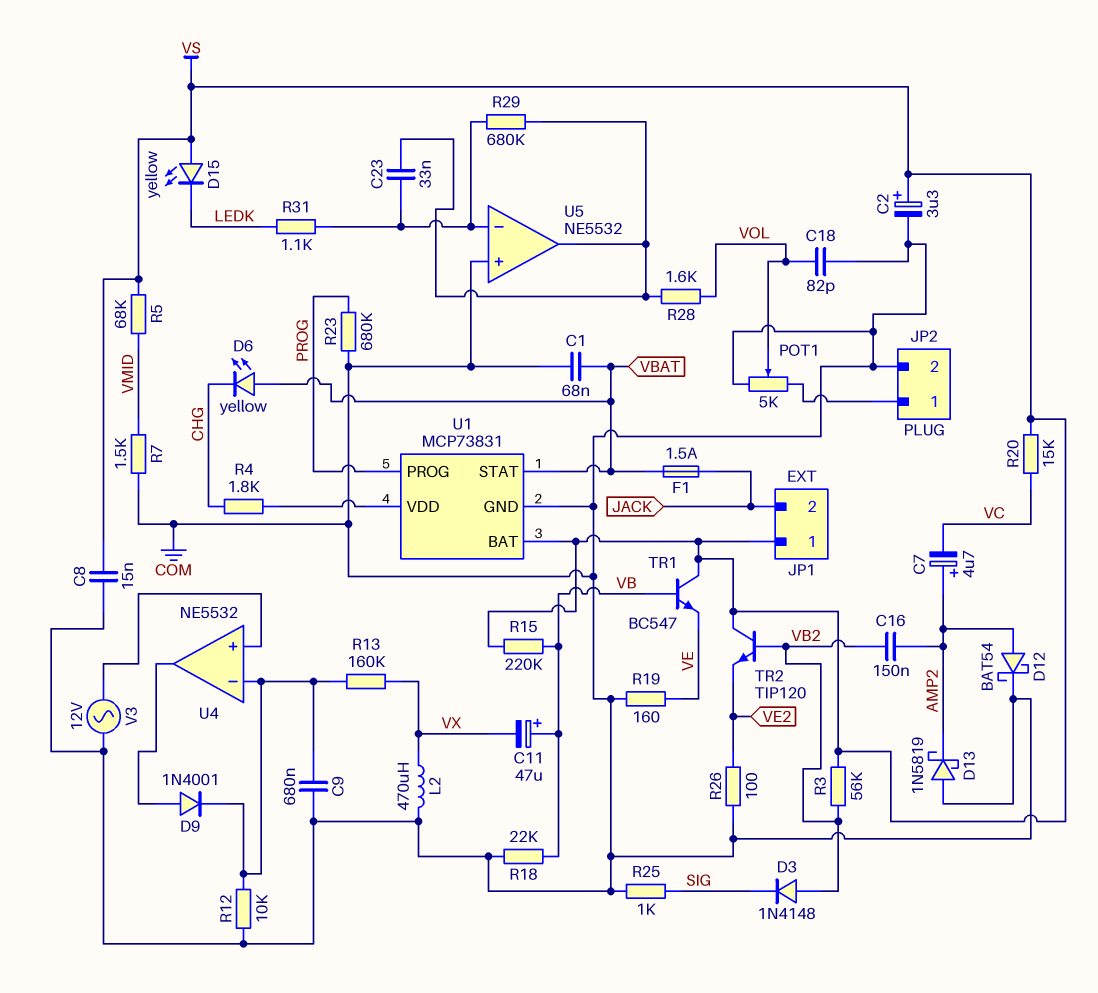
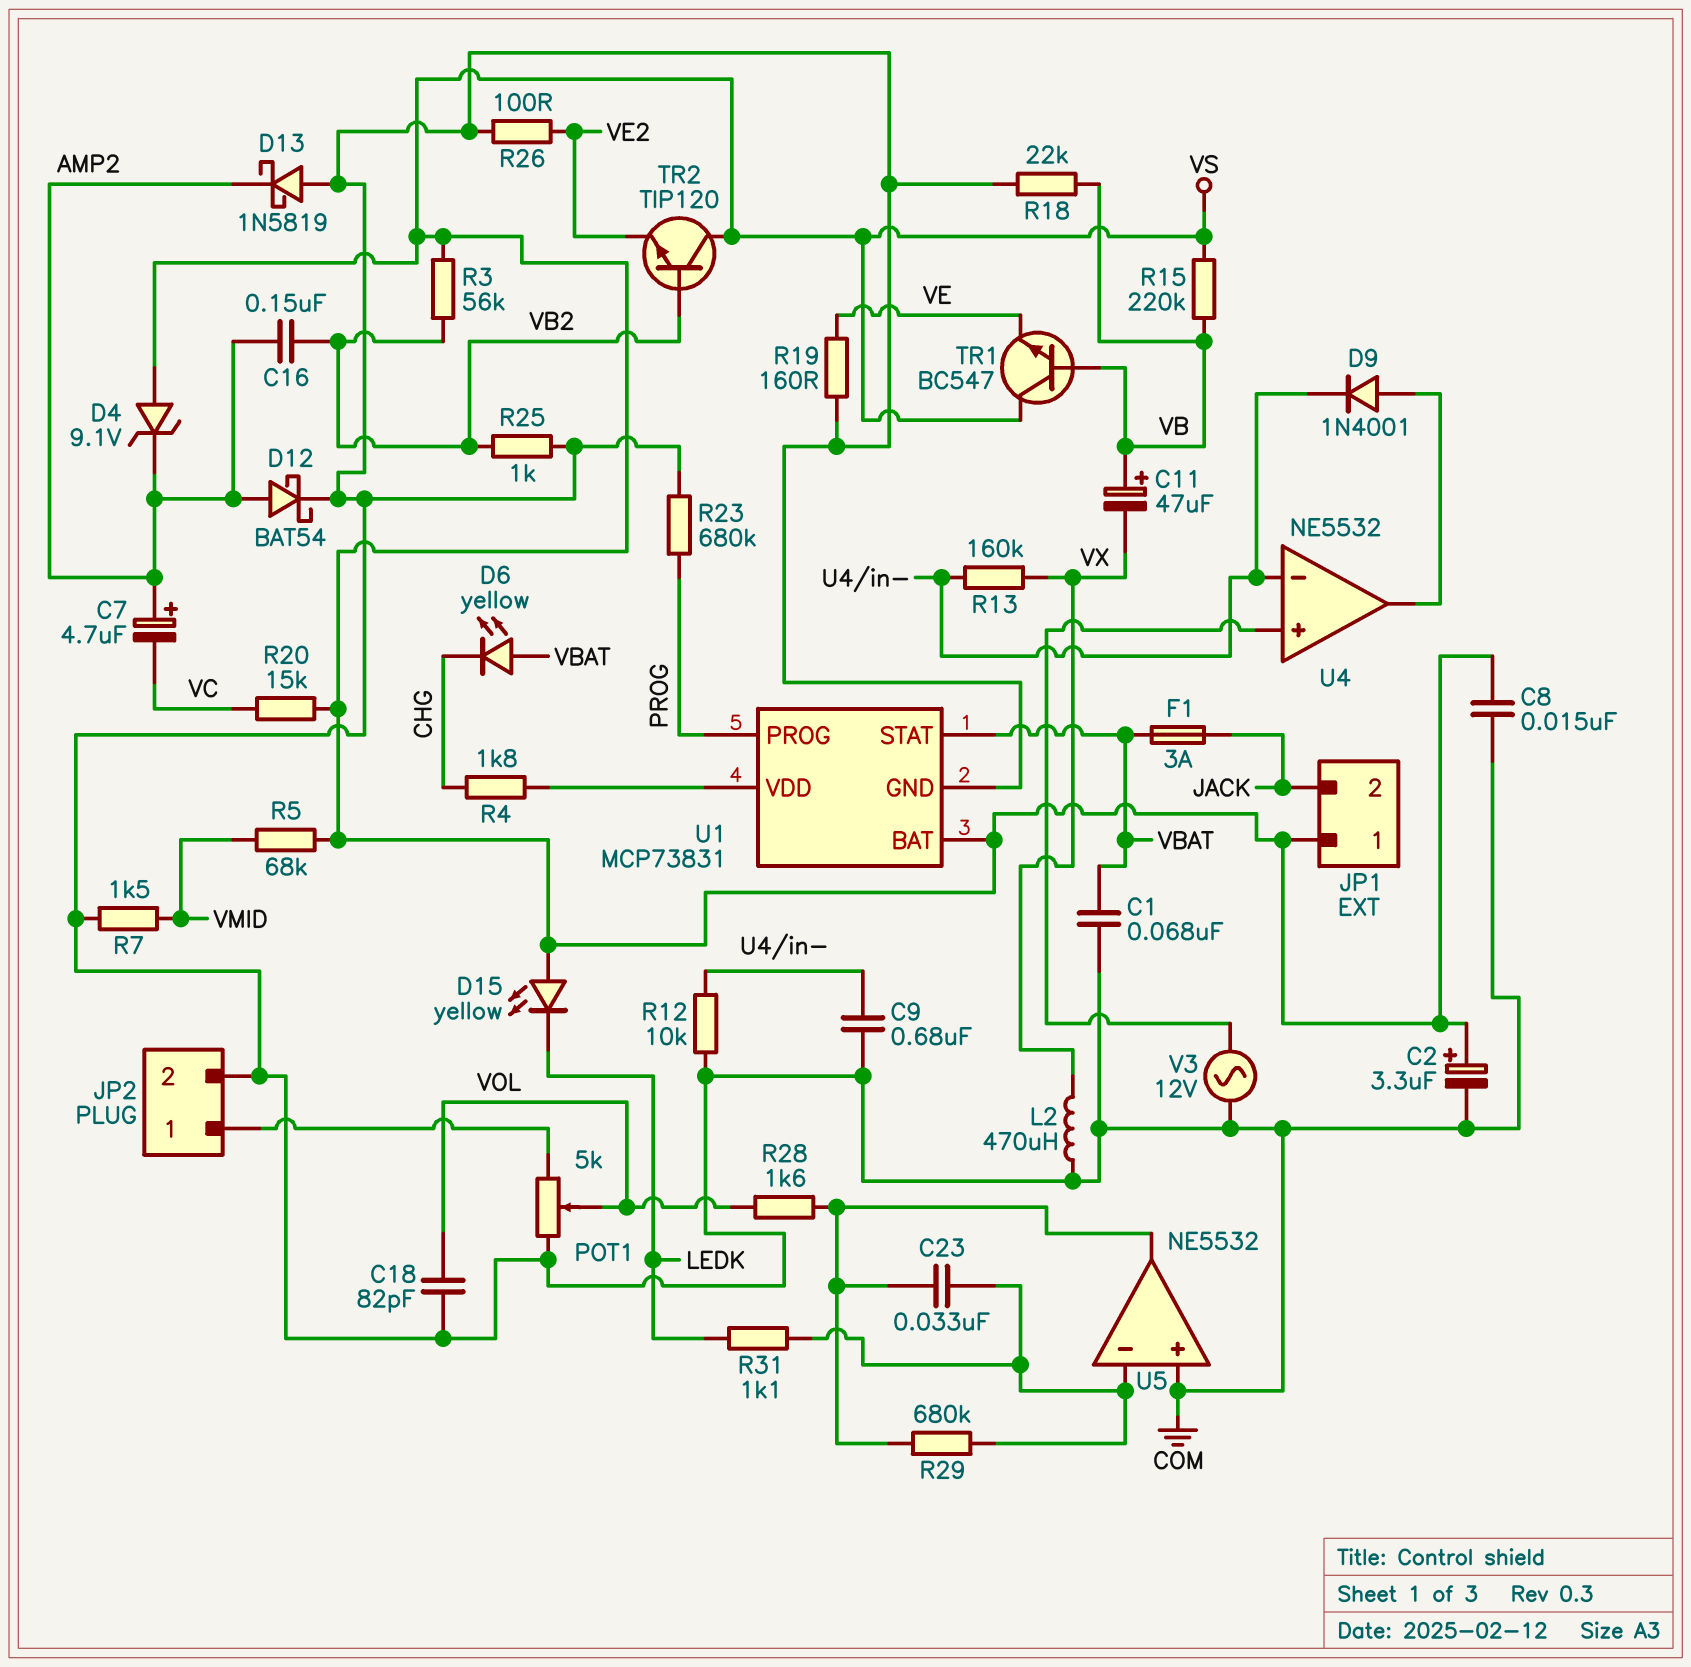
D3: diode 1N4148 (A VB2, K SIG) -> none
D4: none -> zener 9.1V (A VS, K AMP2)
F1: 1.5A (JACK, VBAT) -> 3A (JACK, VBAT)
R25: 1k (COM, SIG) -> 1k (COM, VB2)

